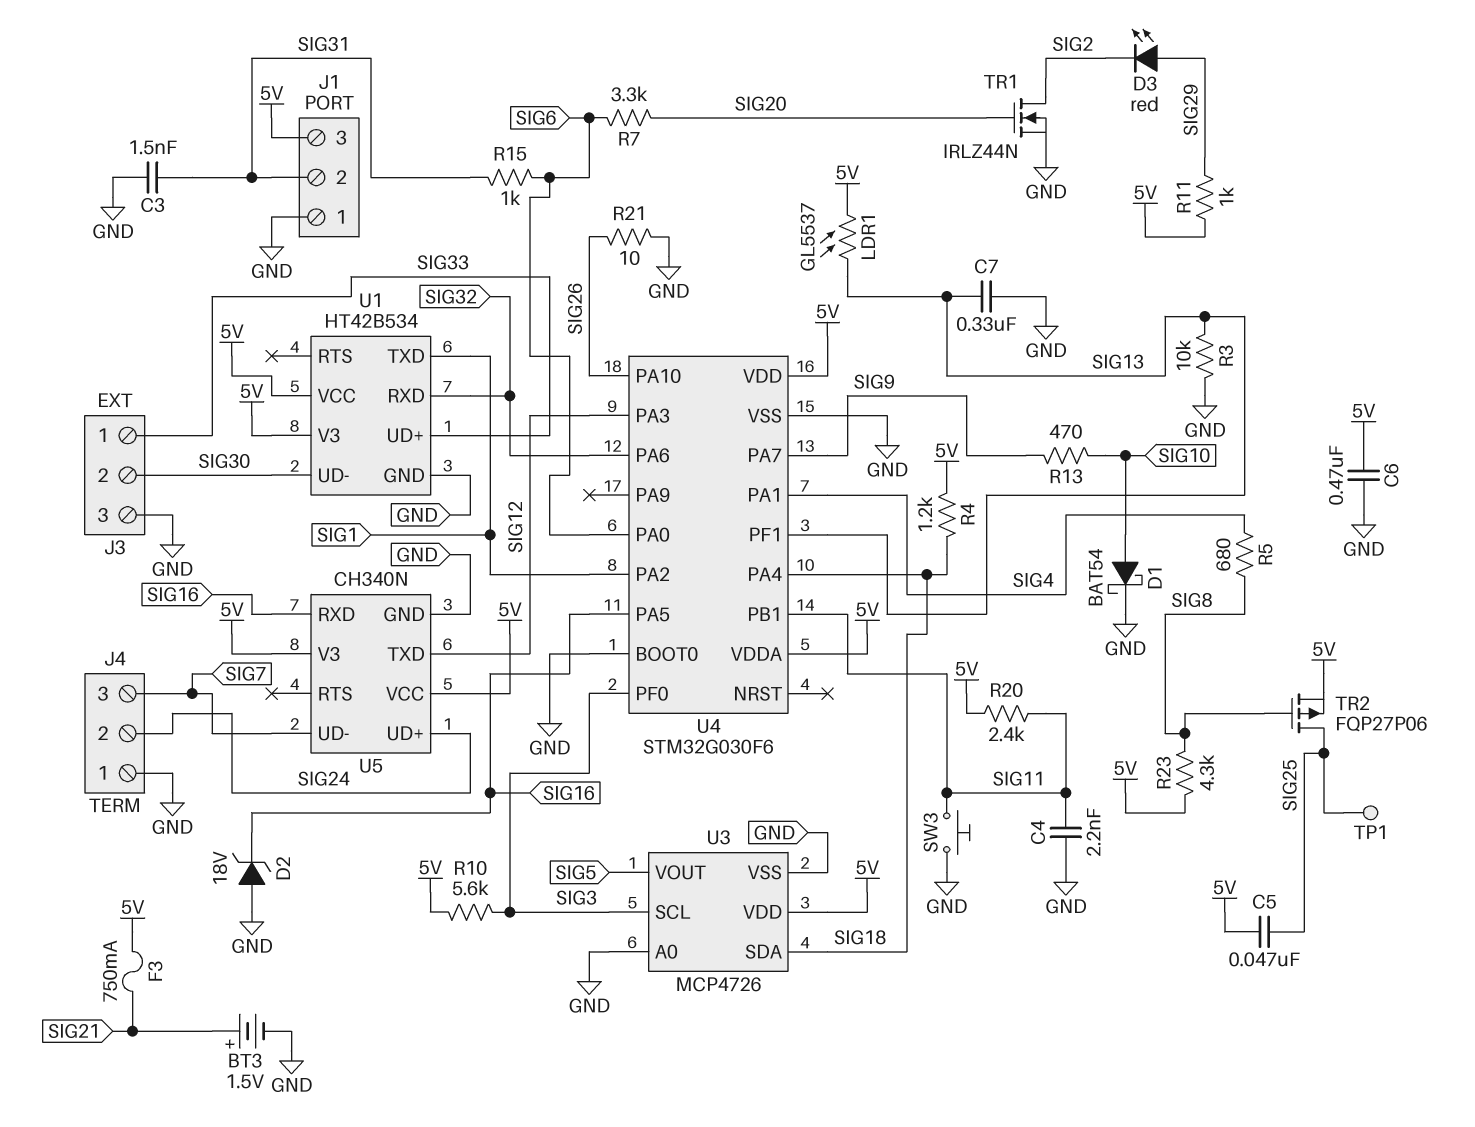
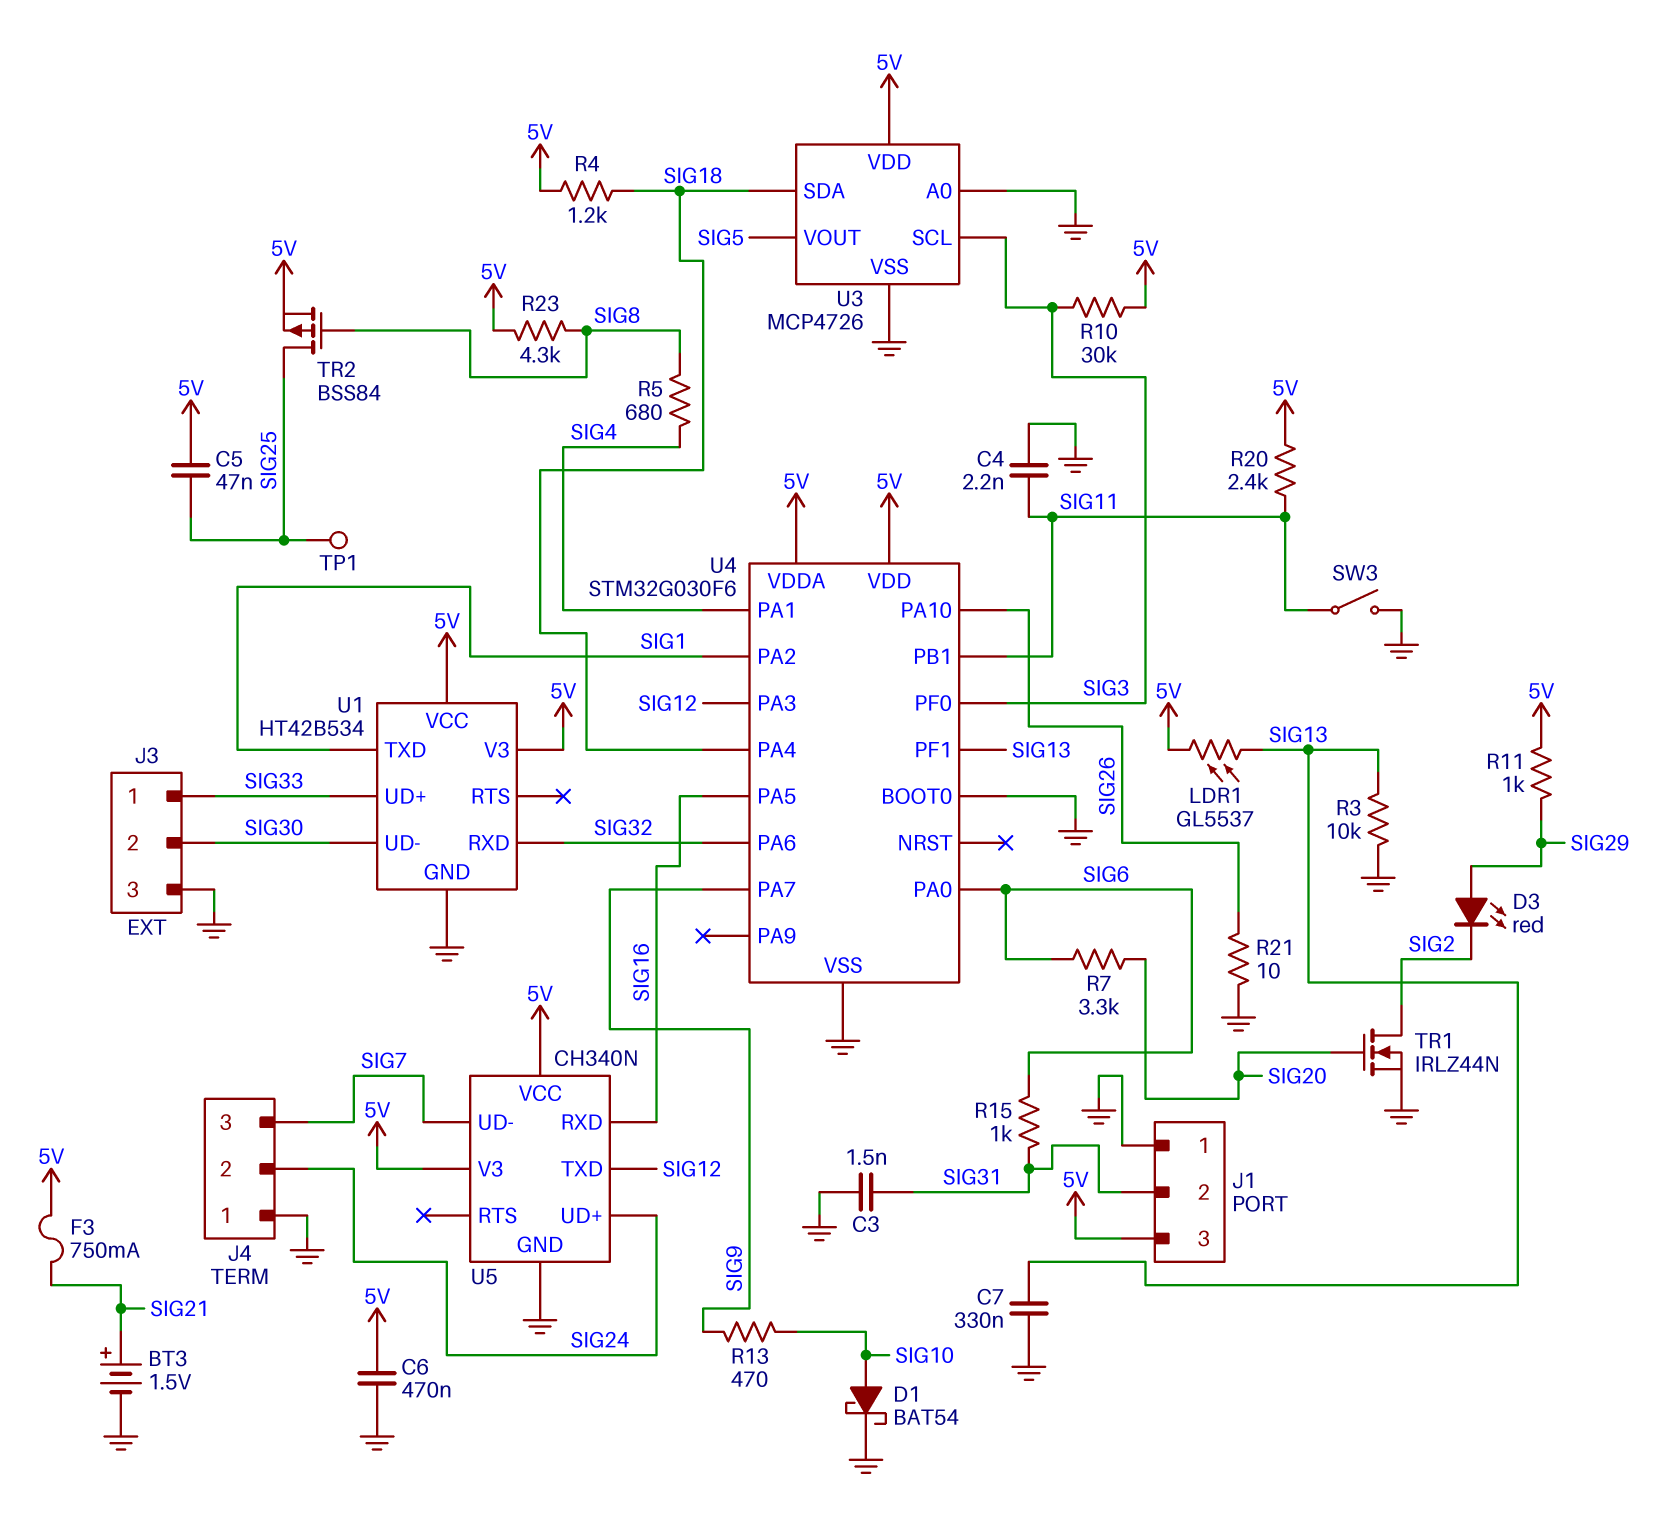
D2: zener 18V (A GND, K SIG16) -> none
R10: 5.6k (5V, SIG3) -> 30k (5V, SIG3)
SW3: button (GND, SIG11) -> switch (GND, SIG11)
TR2: PMOS FQP27P06 (G SIG8, D SIG25, S 5V) -> PMOS BSS84 (G SIG8, D SIG25, S 5V)

